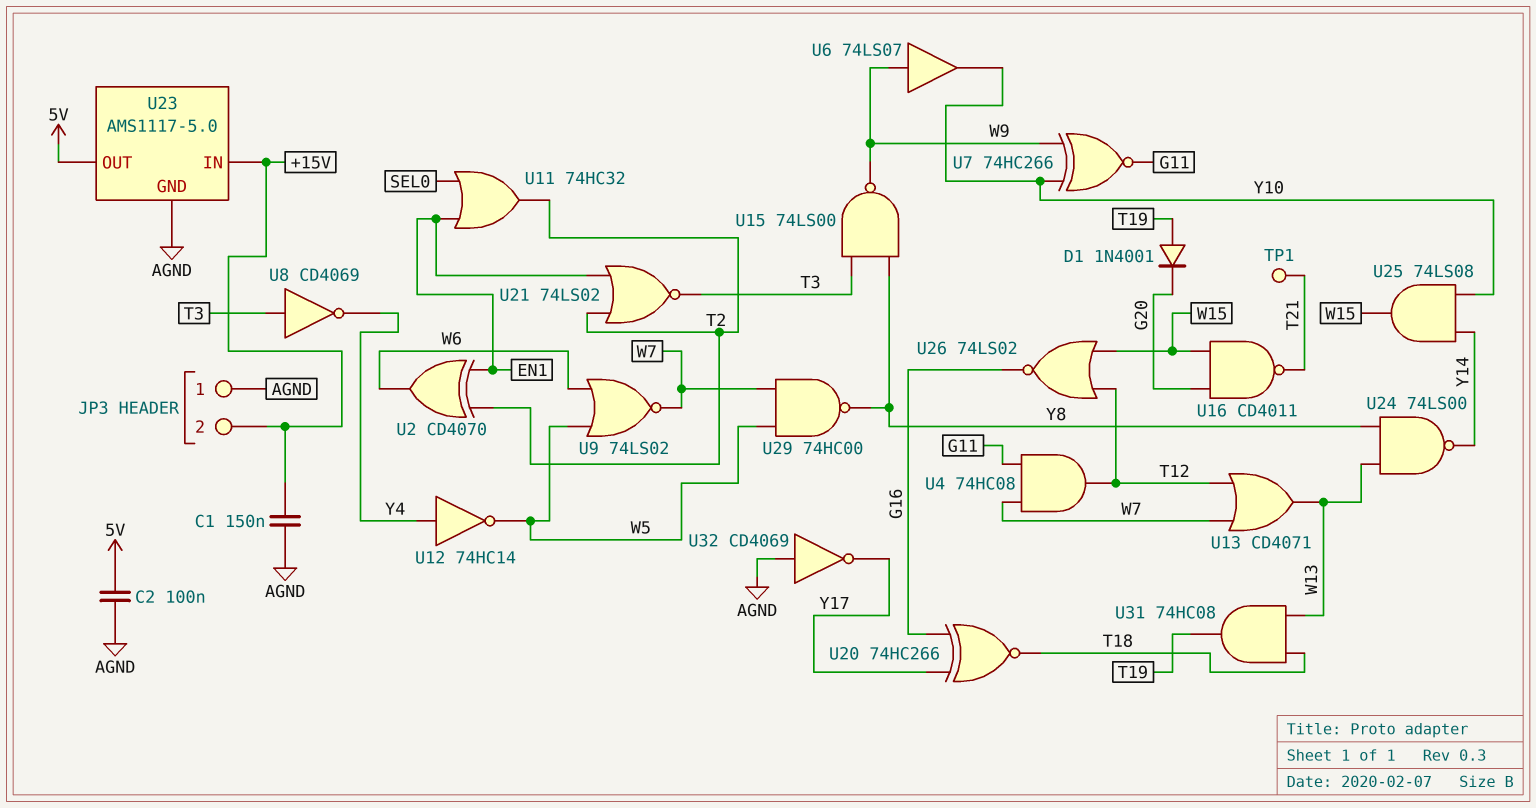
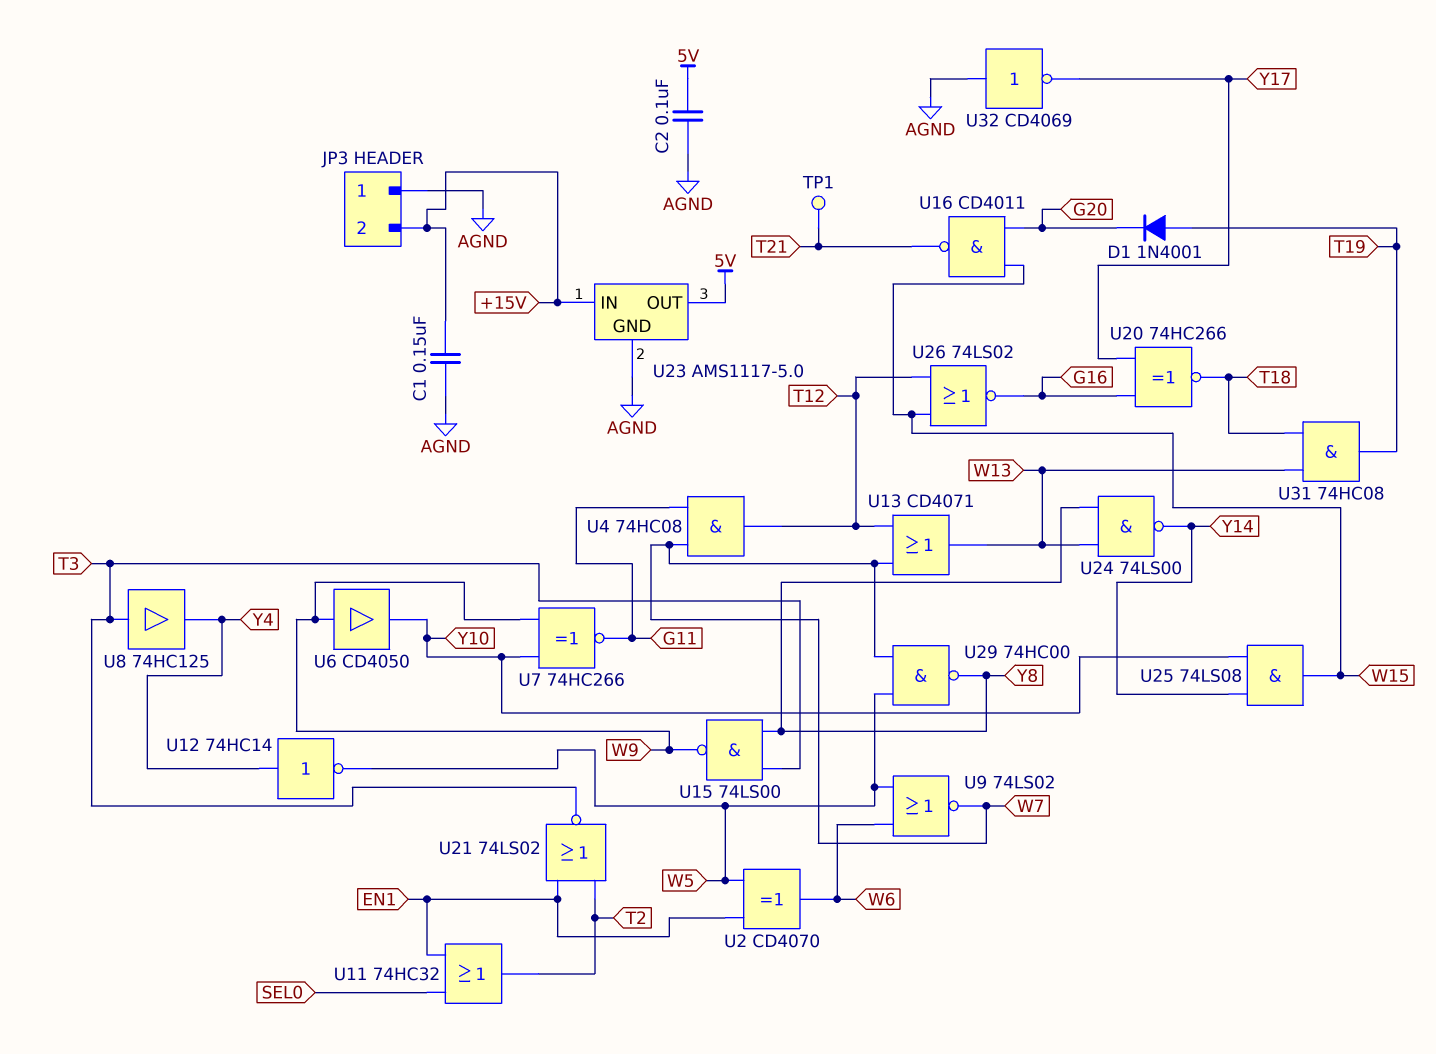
U2: XOR CD4070 (in EN1, in T2, out W6) -> XOR CD4070 (in EN1, in W5, out W6)
U6: buffer 74LS07 (in W9, out Y10) -> buffer CD4050 (in W9, out Y10)
U8: NOT CD4069 (in T3, out Y4) -> buffer 74HC125 (in T3, out Y4)

